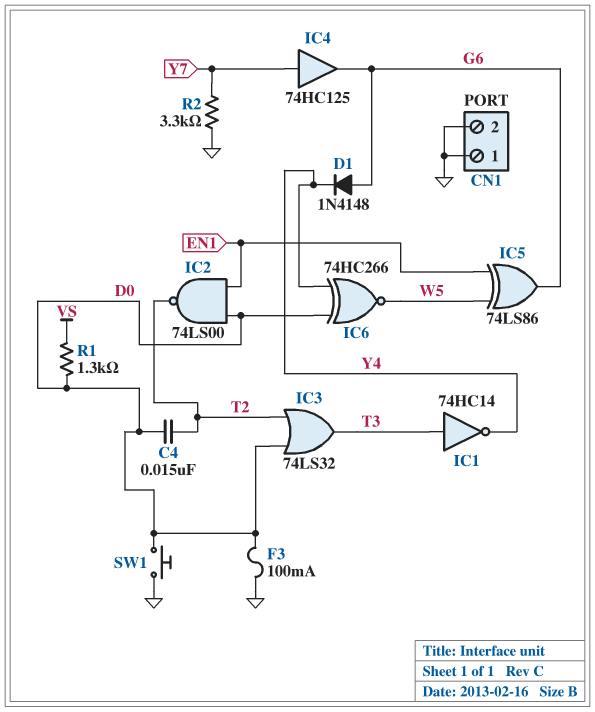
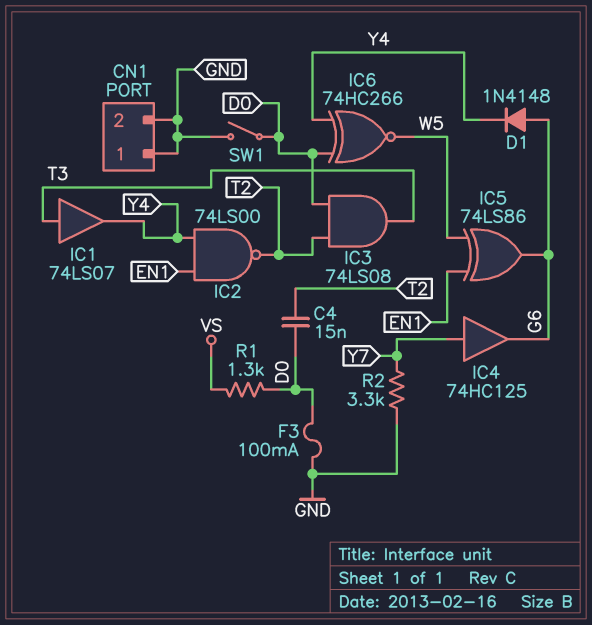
IC1: NOT 74HC14 (in T3, out Y4) -> buffer 74LS07 (in T3, out Y4)
IC2: NAND 74LS00 (in D0, in EN1, out T2) -> NAND 74LS00 (in EN1, in Y4, out T2)
IC3: OR 74LS32 (in D0, in T2, out T3) -> AND 74LS08 (in D0, in T2, out T3)
SW1: button (D0, GND) -> switch (D0, GND)

